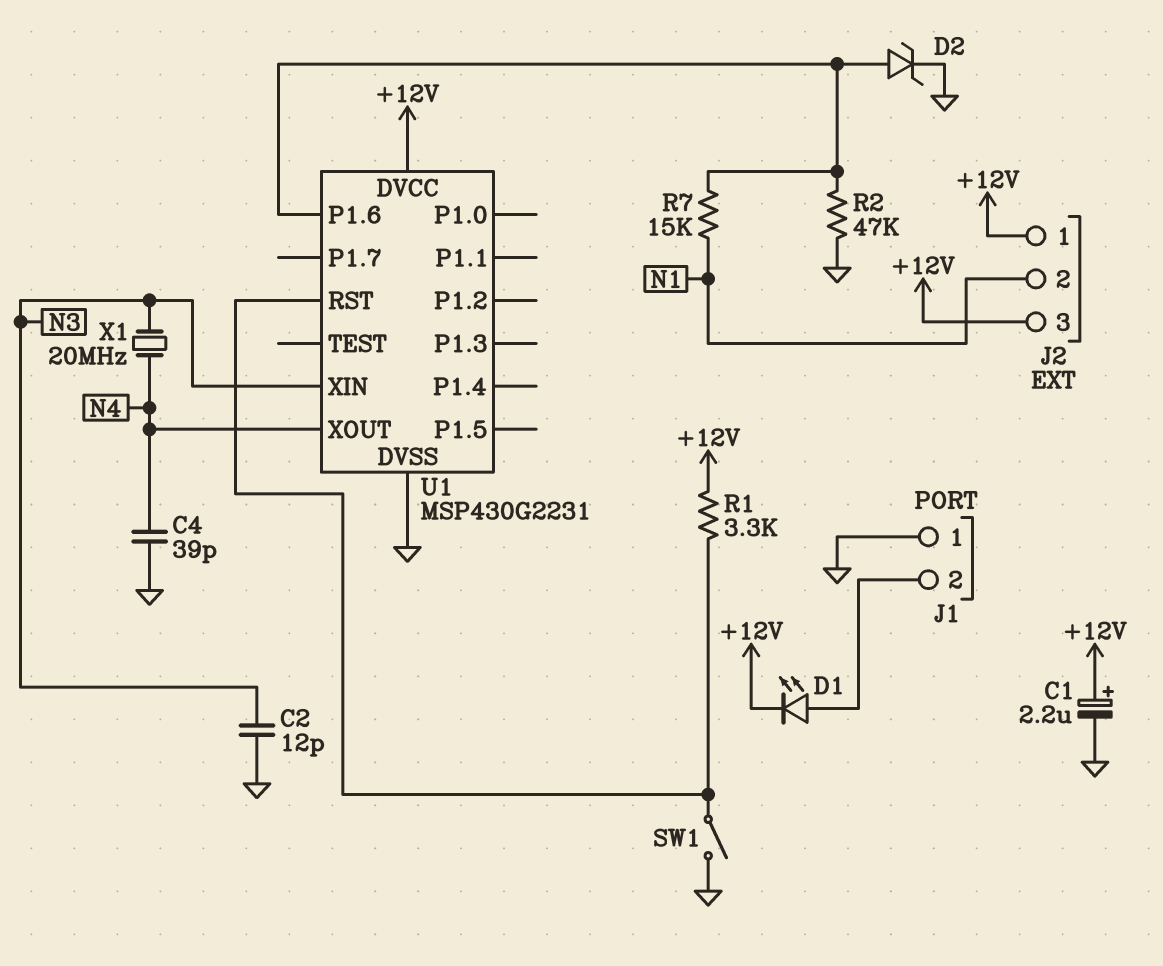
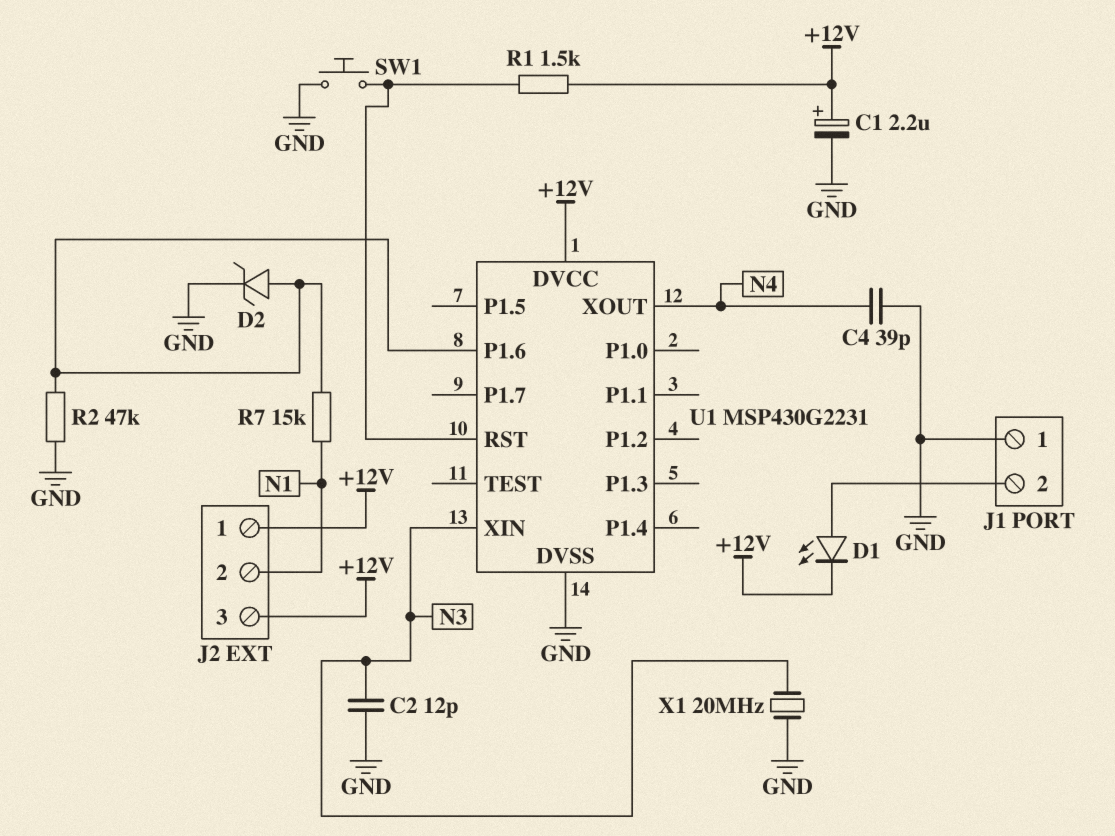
R1: 3.3k (+12V, U1/RST) -> 1.5k (+12V, U1/RST)
SW1: switch (GND, U1/RST) -> button (GND, U1/RST)
X1: 20MHz (N3, N4) -> 20MHz (GND, N3)

